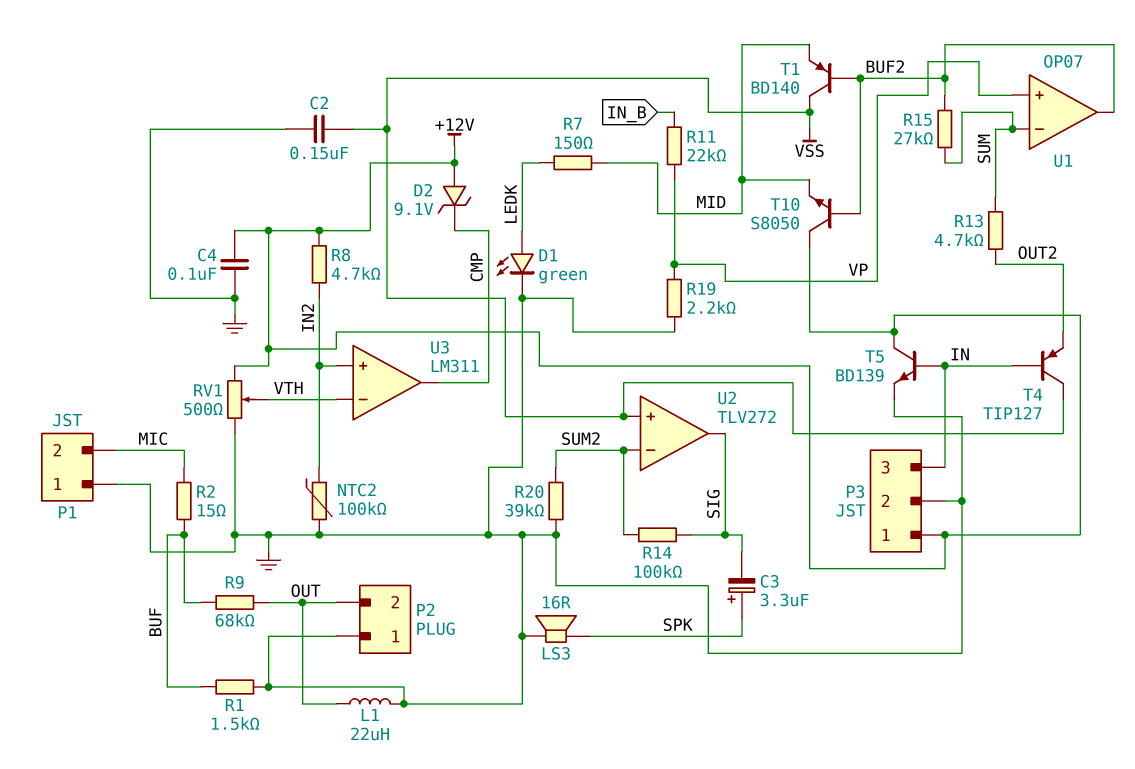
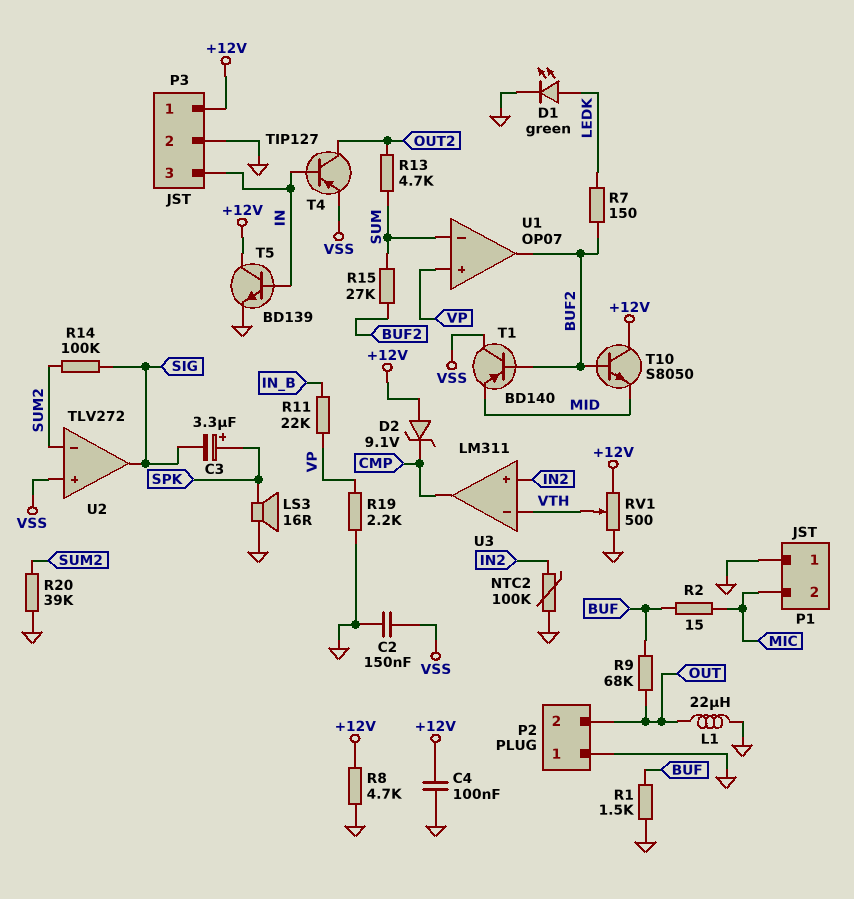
R7: 150 (LEDK, MID) -> 150 (BUF2, LEDK)
R8: 4.7k (+12V, IN2) -> 4.7k (+12V, GND)
T4: PNP TIP127 (B IN, C VSS, E OUT2) -> PNP TIP127 (B IN, C OUT2, E VSS)

